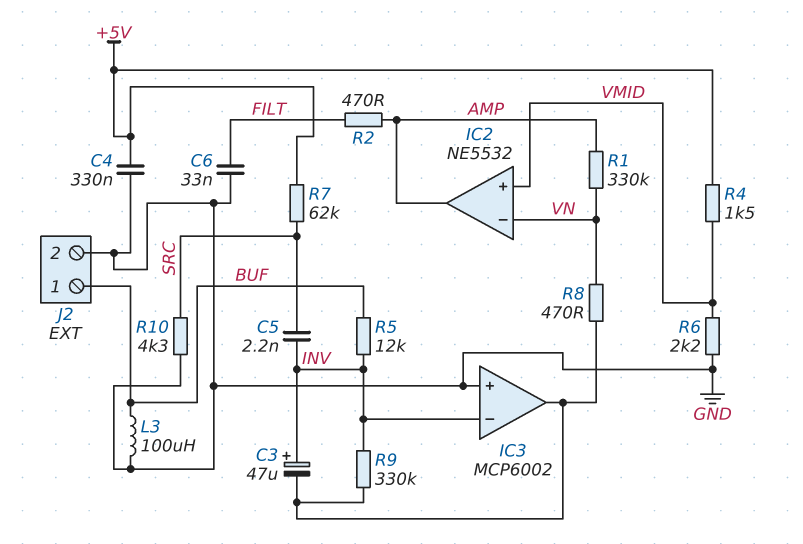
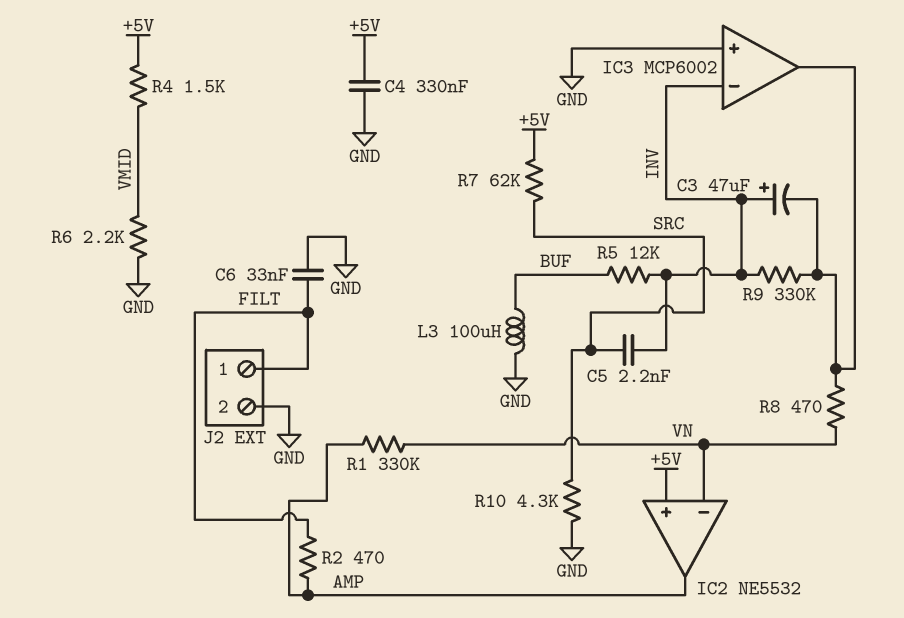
IC2 pin in+: VMID -> +5V
J2 pin 1: BUF -> FILT

